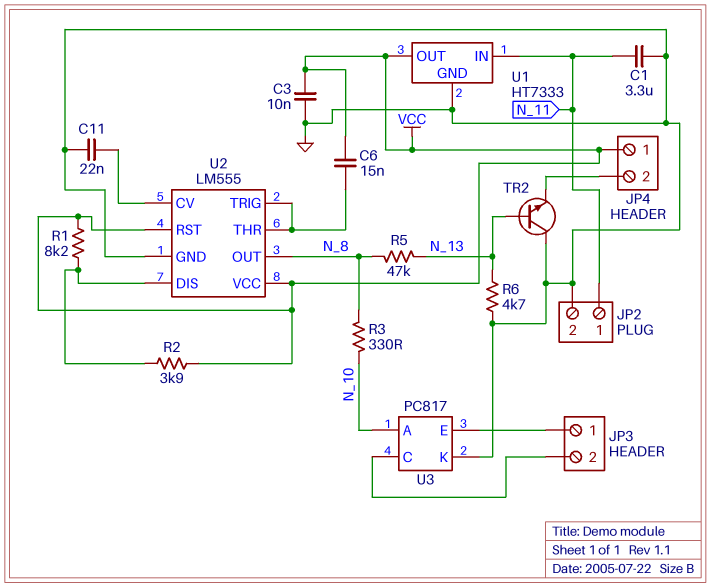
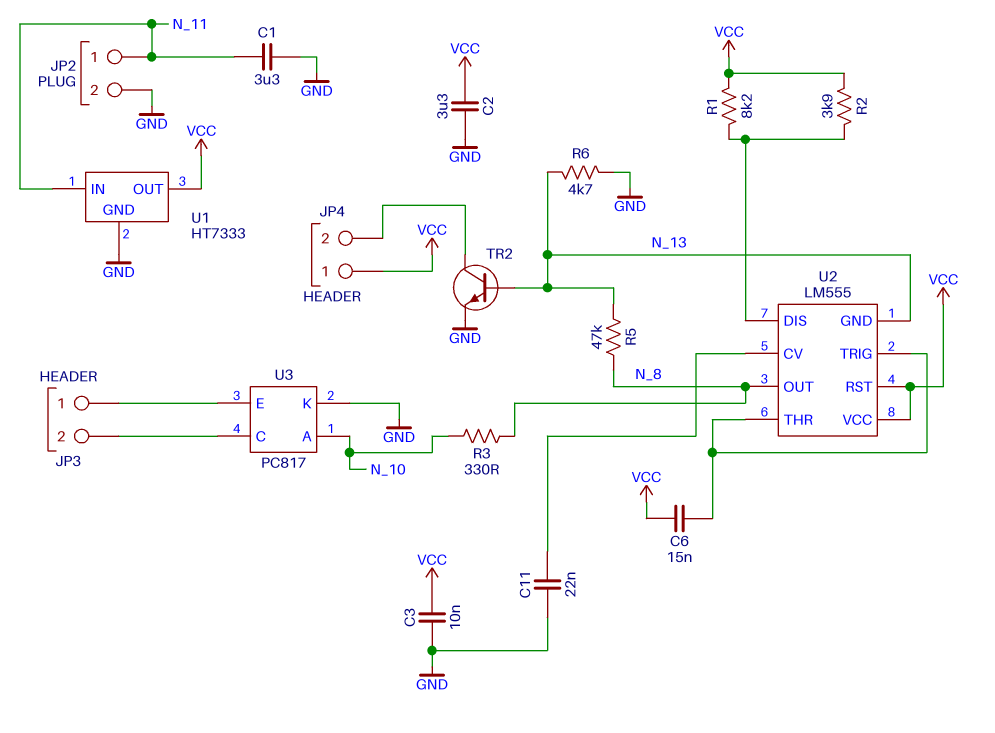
C2: none -> 3.3uF (GND, VCC)
TR2: NPN (B N_13, C GND, E JP4/2) -> NPN (B N_13, C JP4/2, E GND)
U2 pin GND: GND -> N_13

